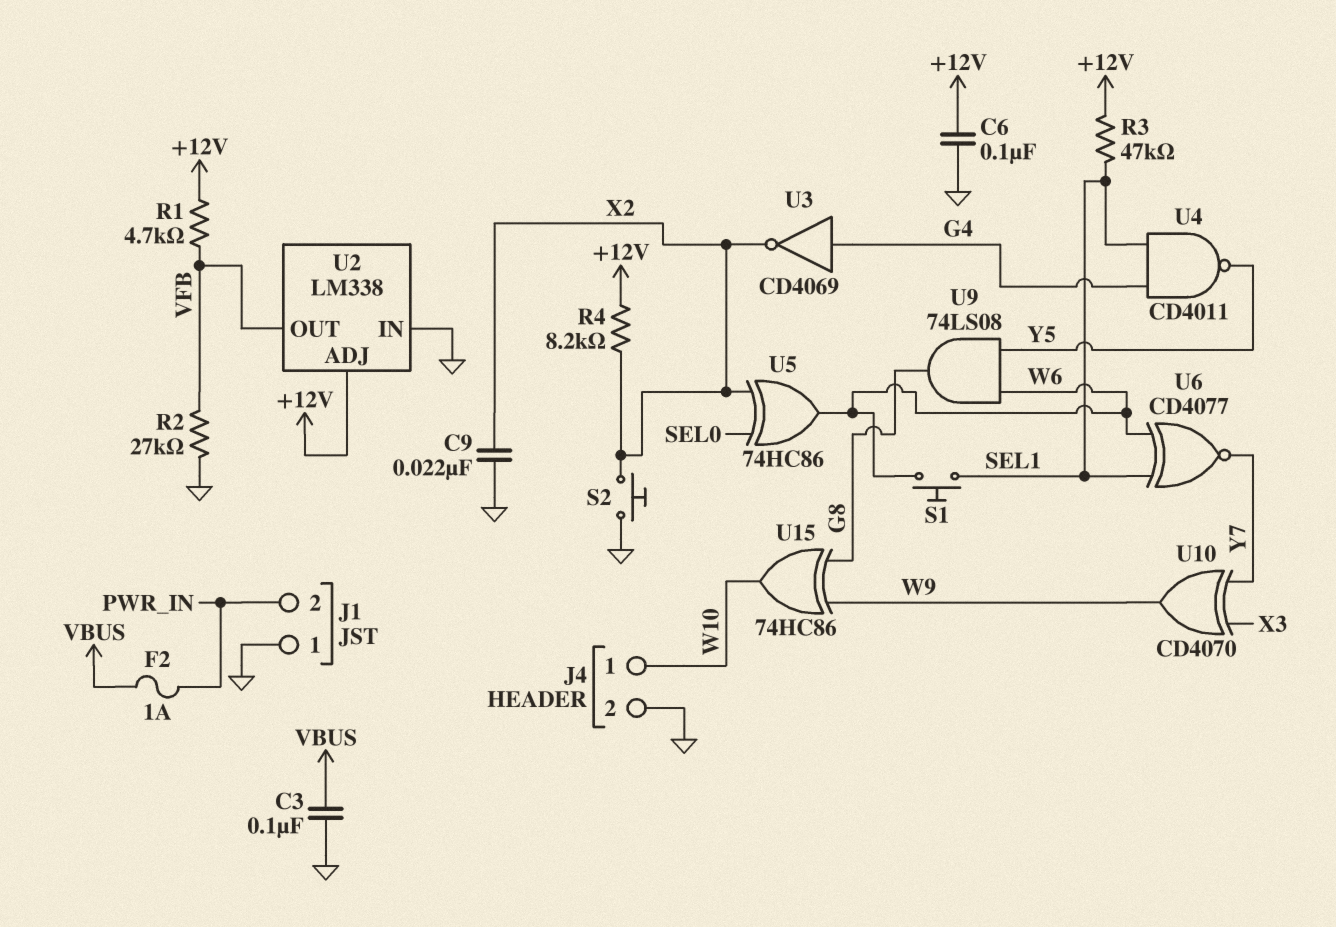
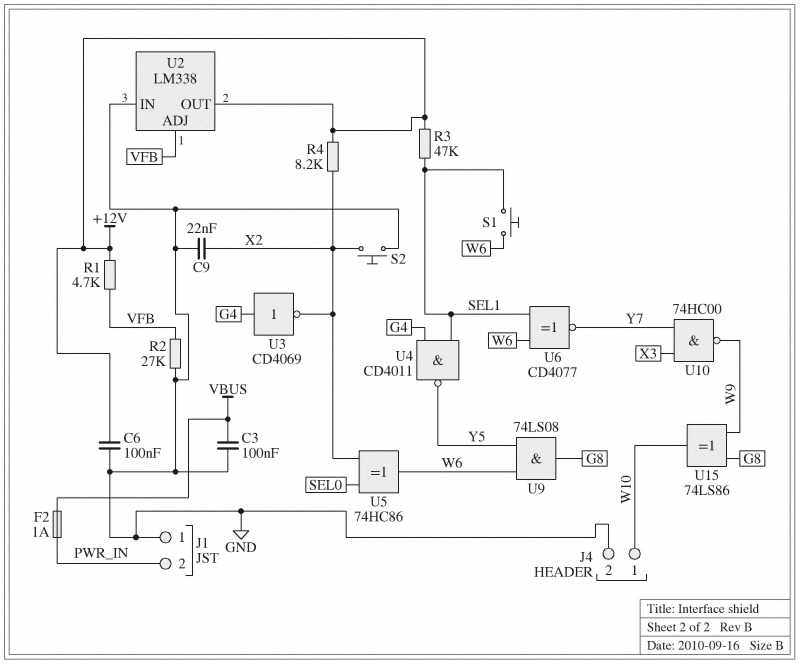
U2 pin ADJ: +12V -> VFB
U2 pin OUT: VFB -> +12V
U10: XOR CD4070 (in X3, in Y7, out W9) -> NAND 74HC00 (in X3, in Y7, out W9)
U15: XOR 74HC86 (in G8, in W9, out W10) -> XOR 74LS86 (in G8, in W9, out W10)

